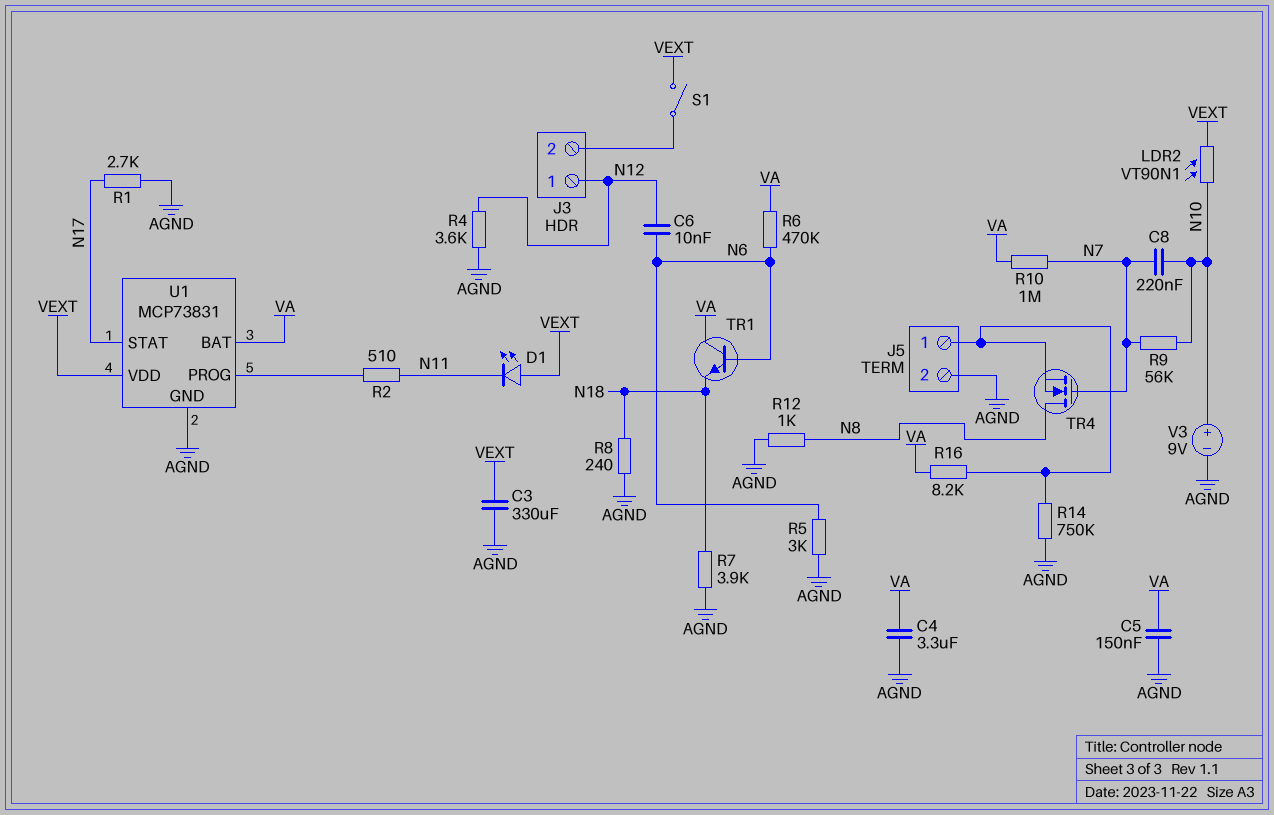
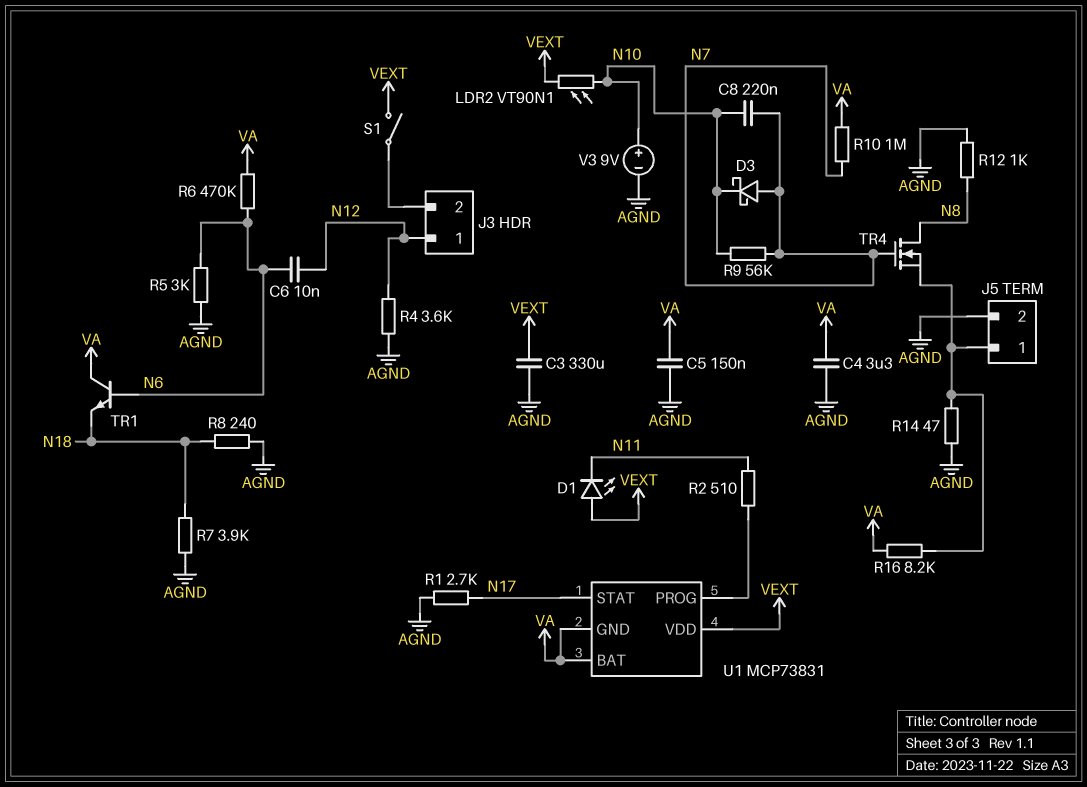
D3: none -> schottky (A N7, K N10)
R14: 750k (AGND, J5/1) -> 47 (AGND, J5/1)
U1 pin GND: AGND -> VA

